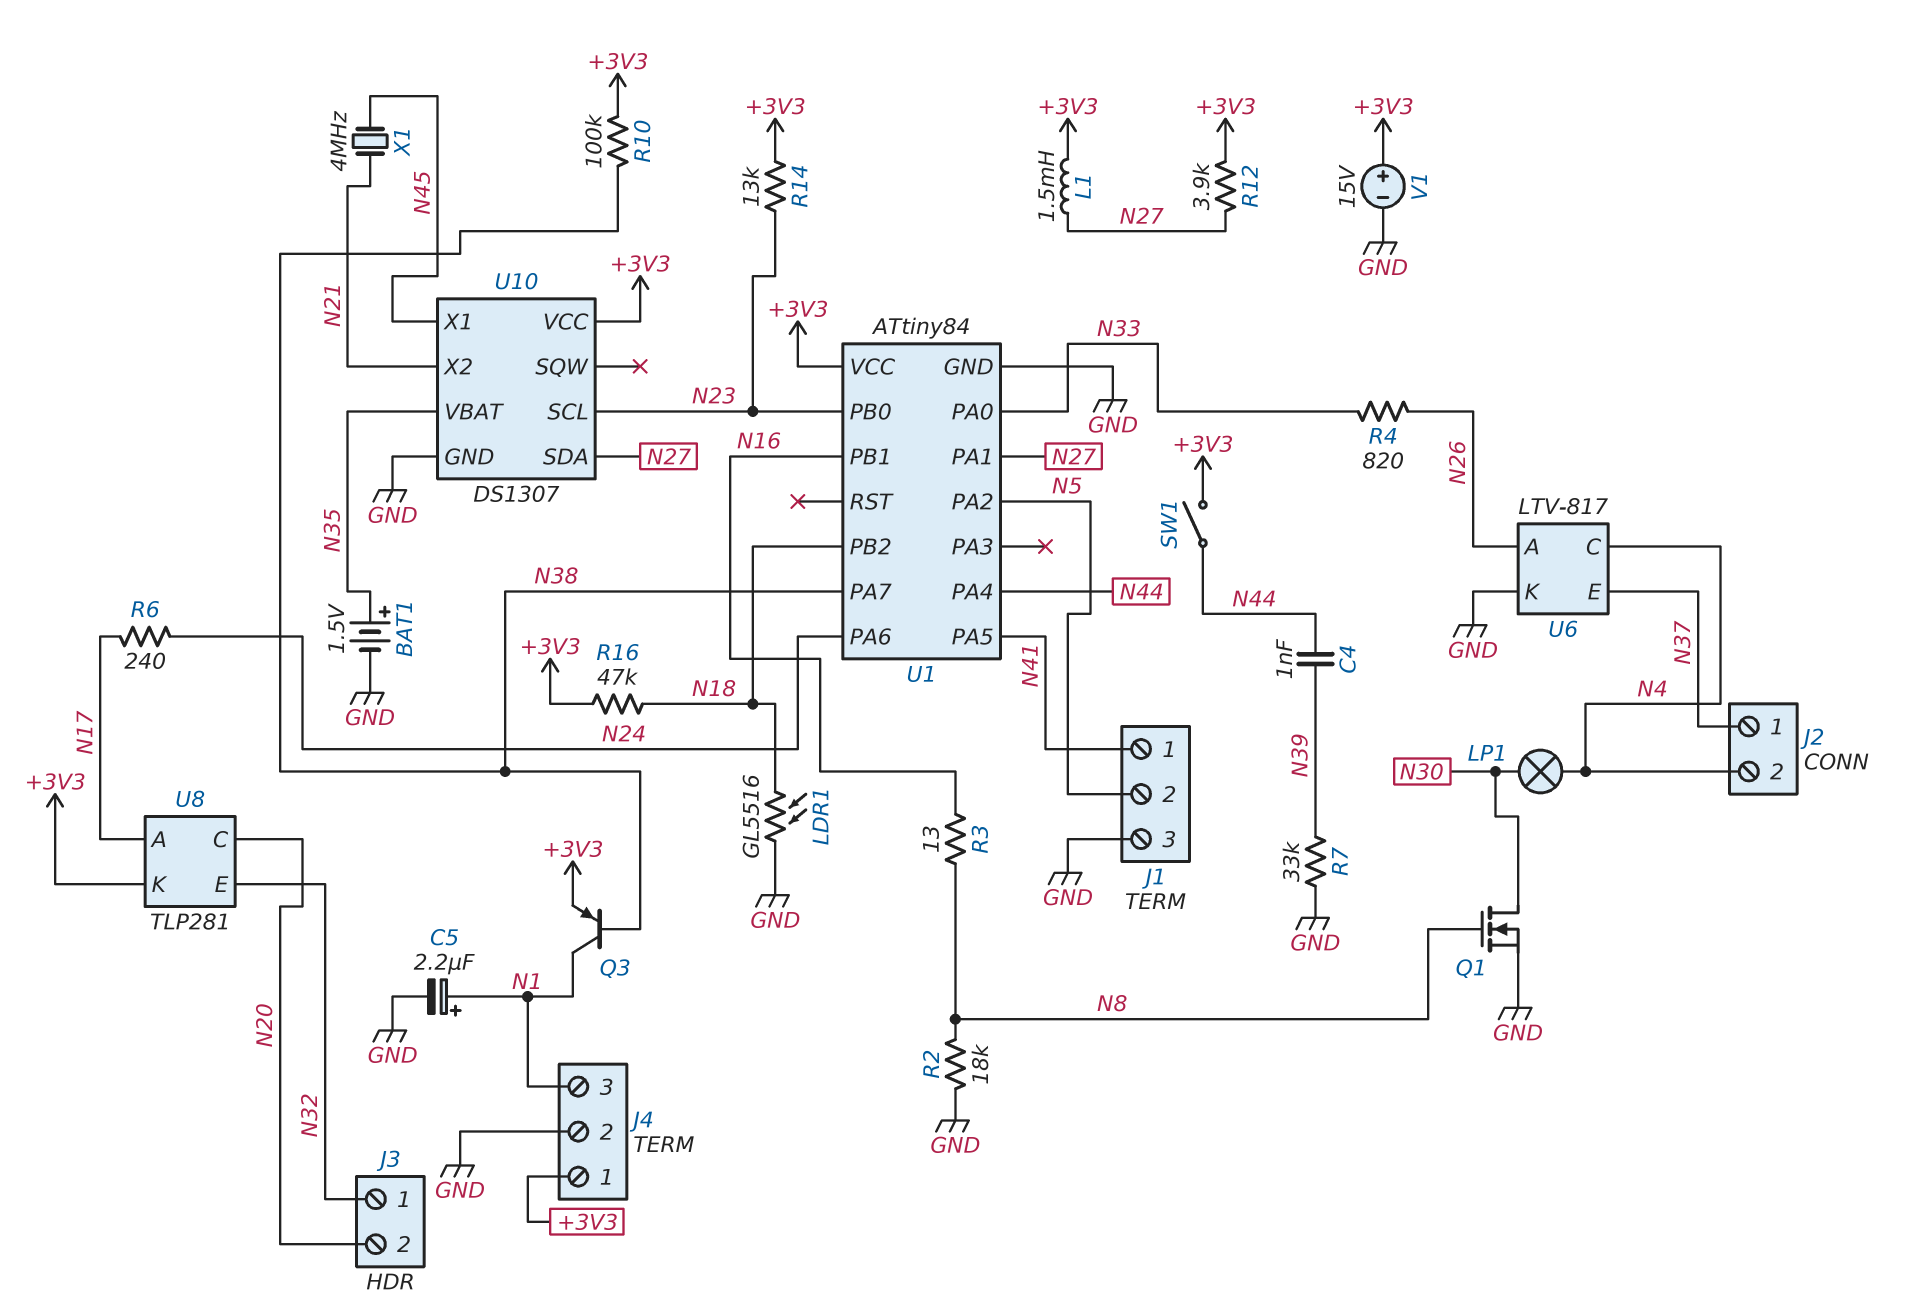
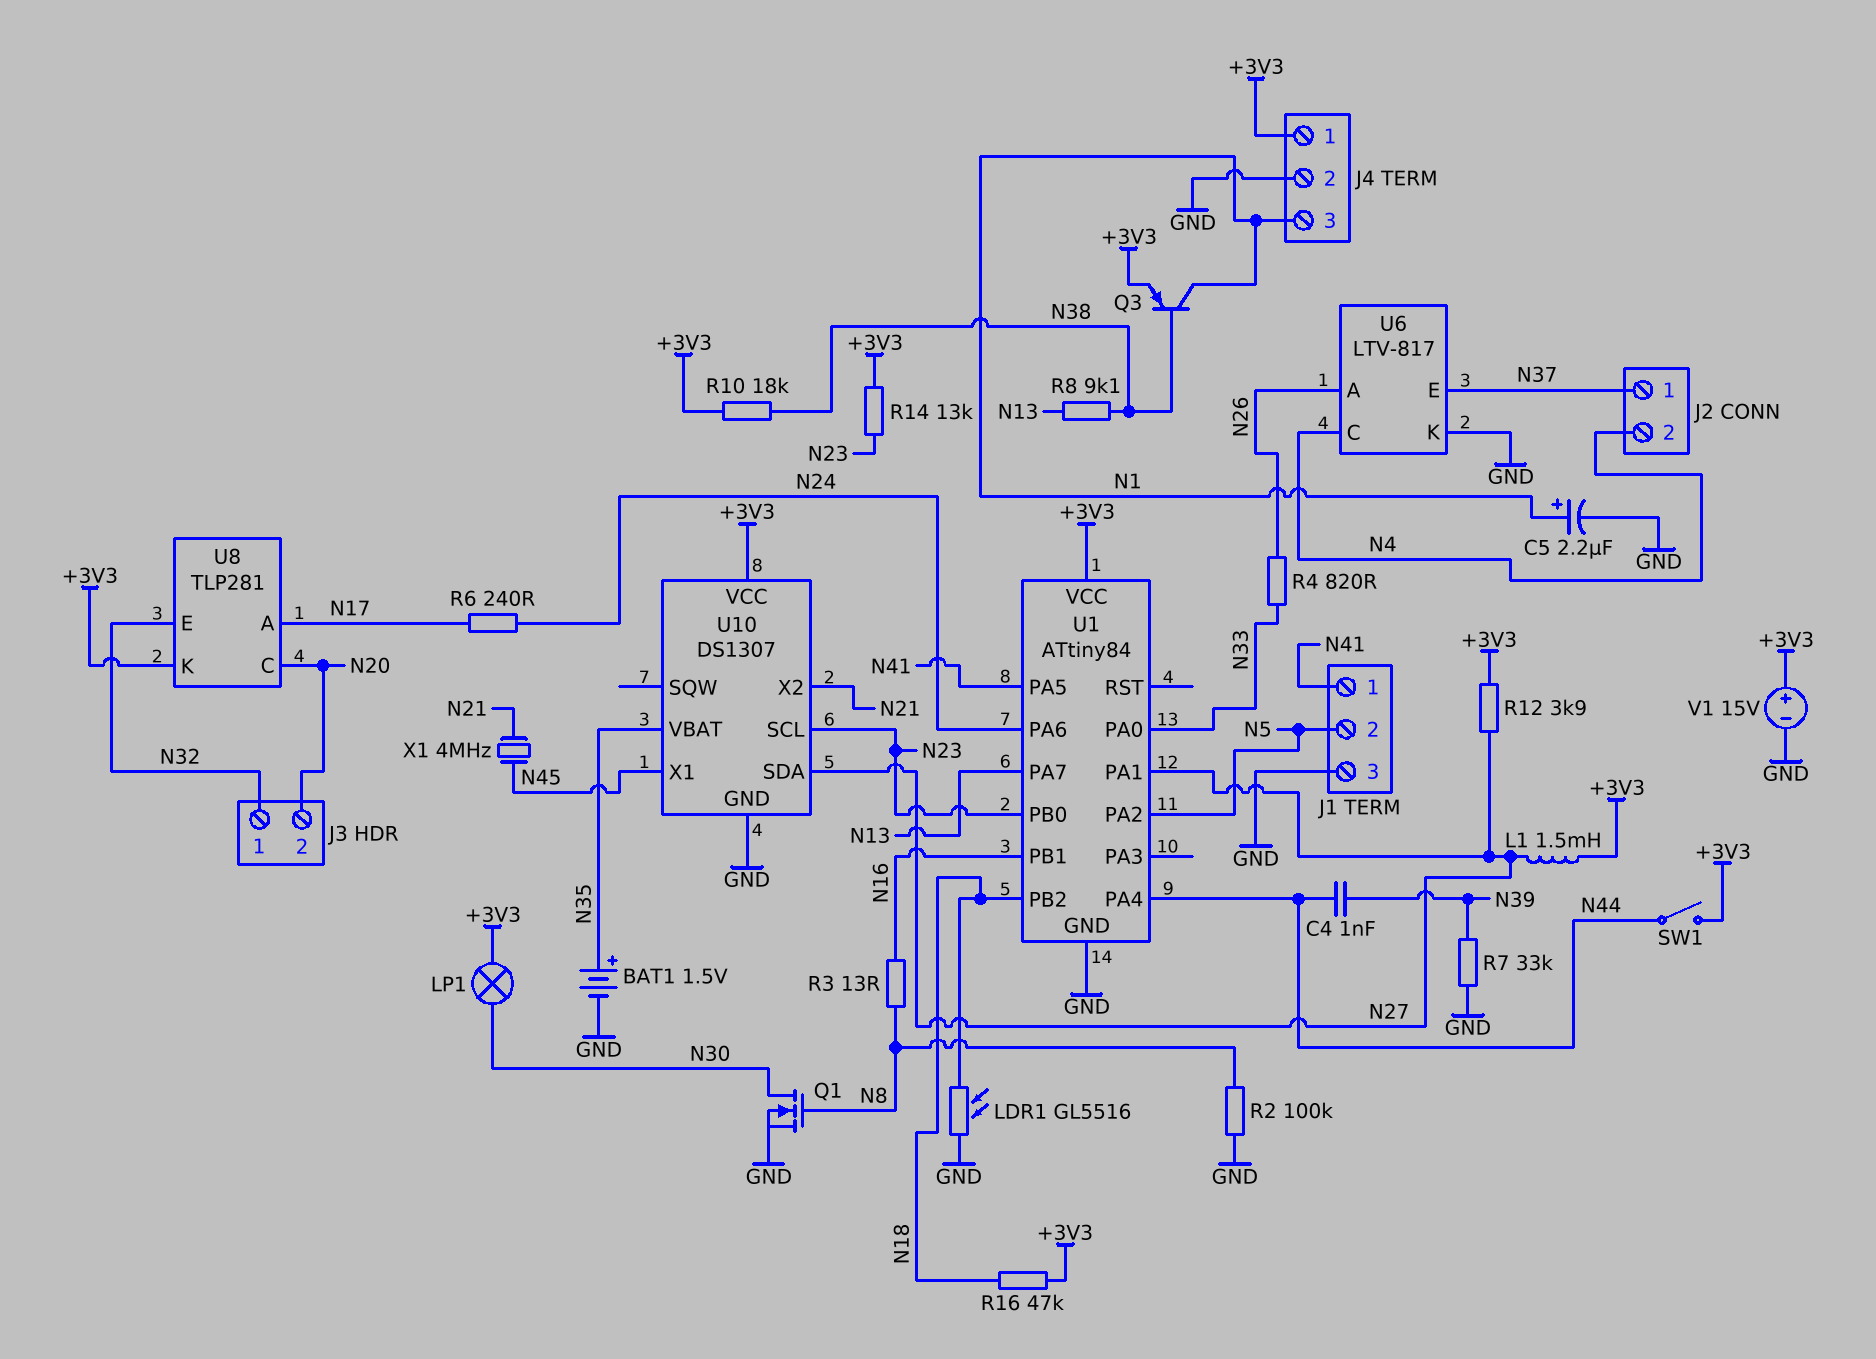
LP1: lamp (N4, N30) -> lamp (+3V3, N30)
R2: 18k (GND, N8) -> 100k (GND, N8)
R8: none -> 9.1k (N13, N38)
R10: 100k (+3V3, N38) -> 18k (+3V3, N38)
U1 pin PA7: N38 -> N13

